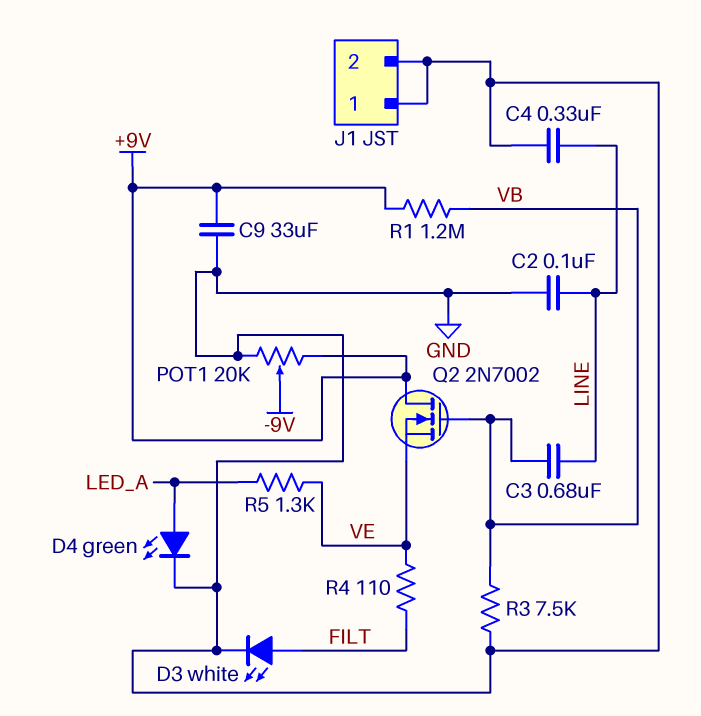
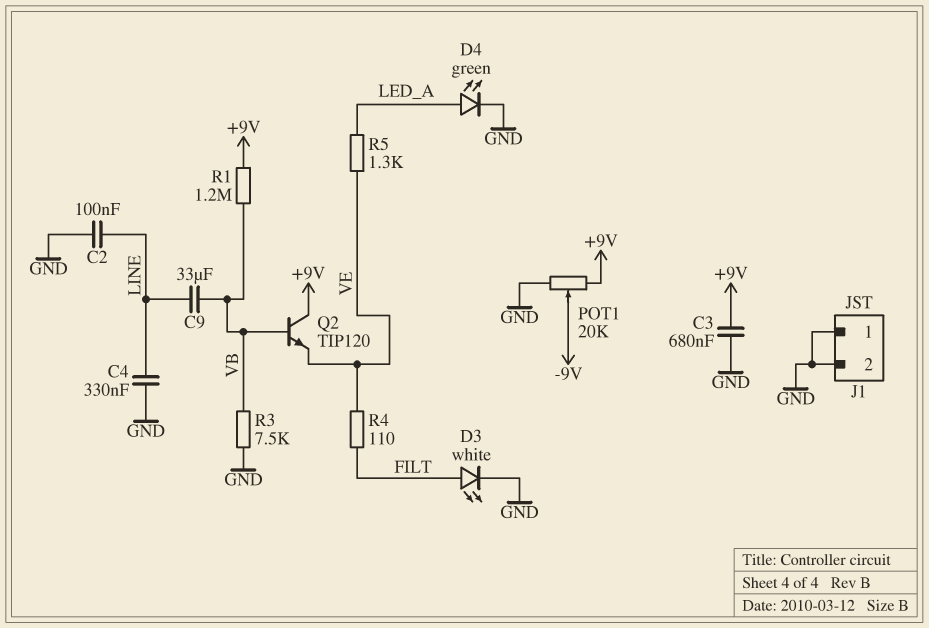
C3: 680nF (LINE, VB) -> 680nF (+9V, GND)
C9: 33uF (+9V, GND) -> 33uF (LINE, VB)
Q2: NMOS 2N7002 (G VB, D +9V, S VE) -> NPN TIP120 (B VB, C +9V, E VE)

